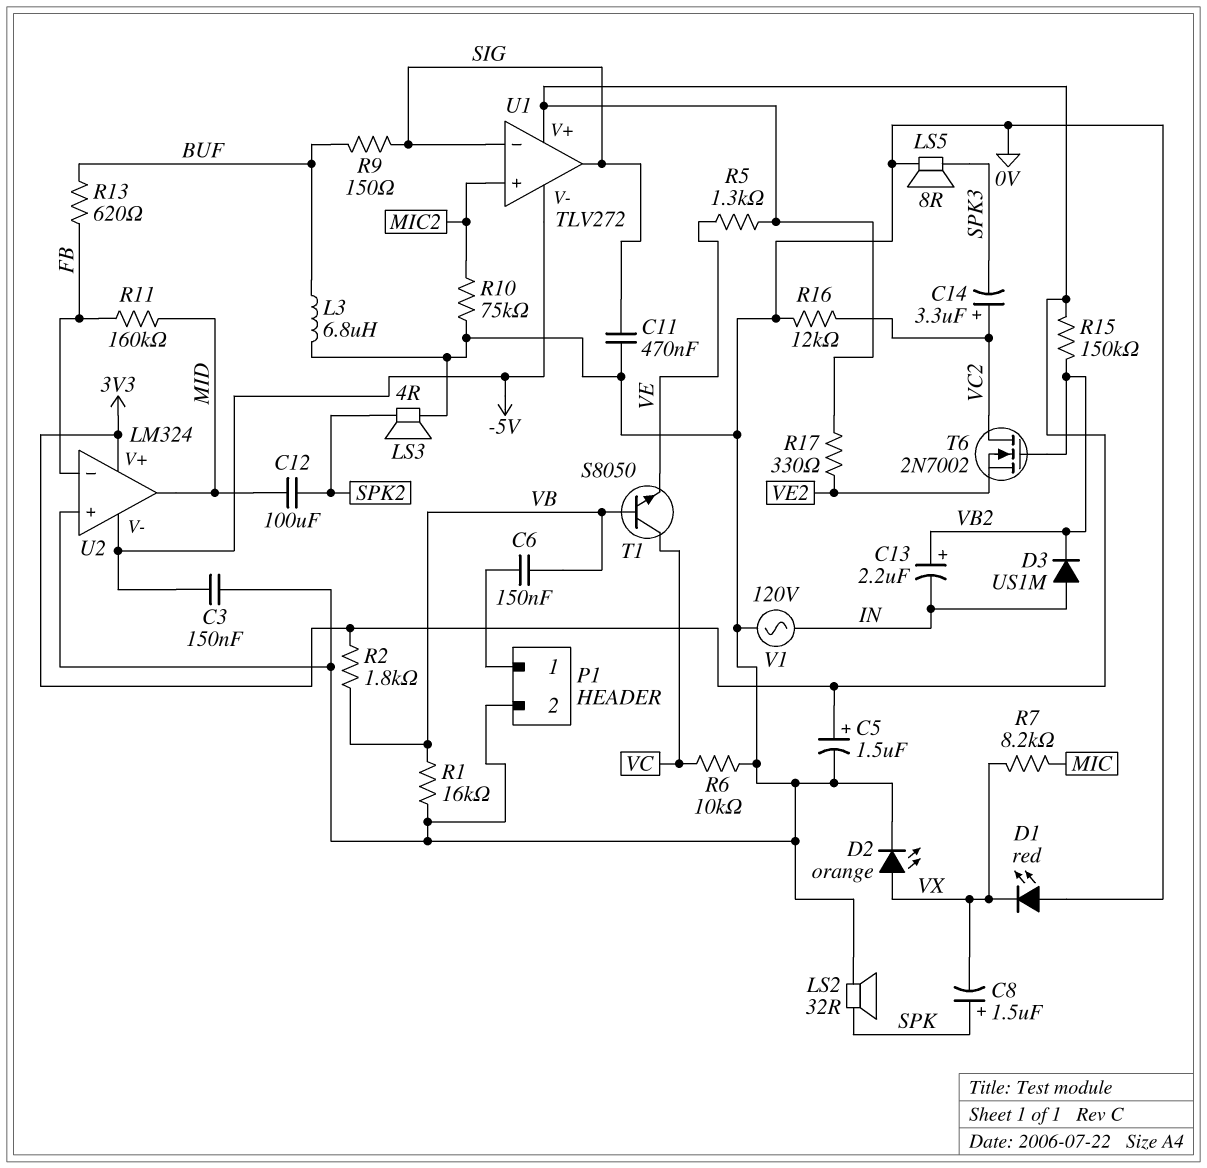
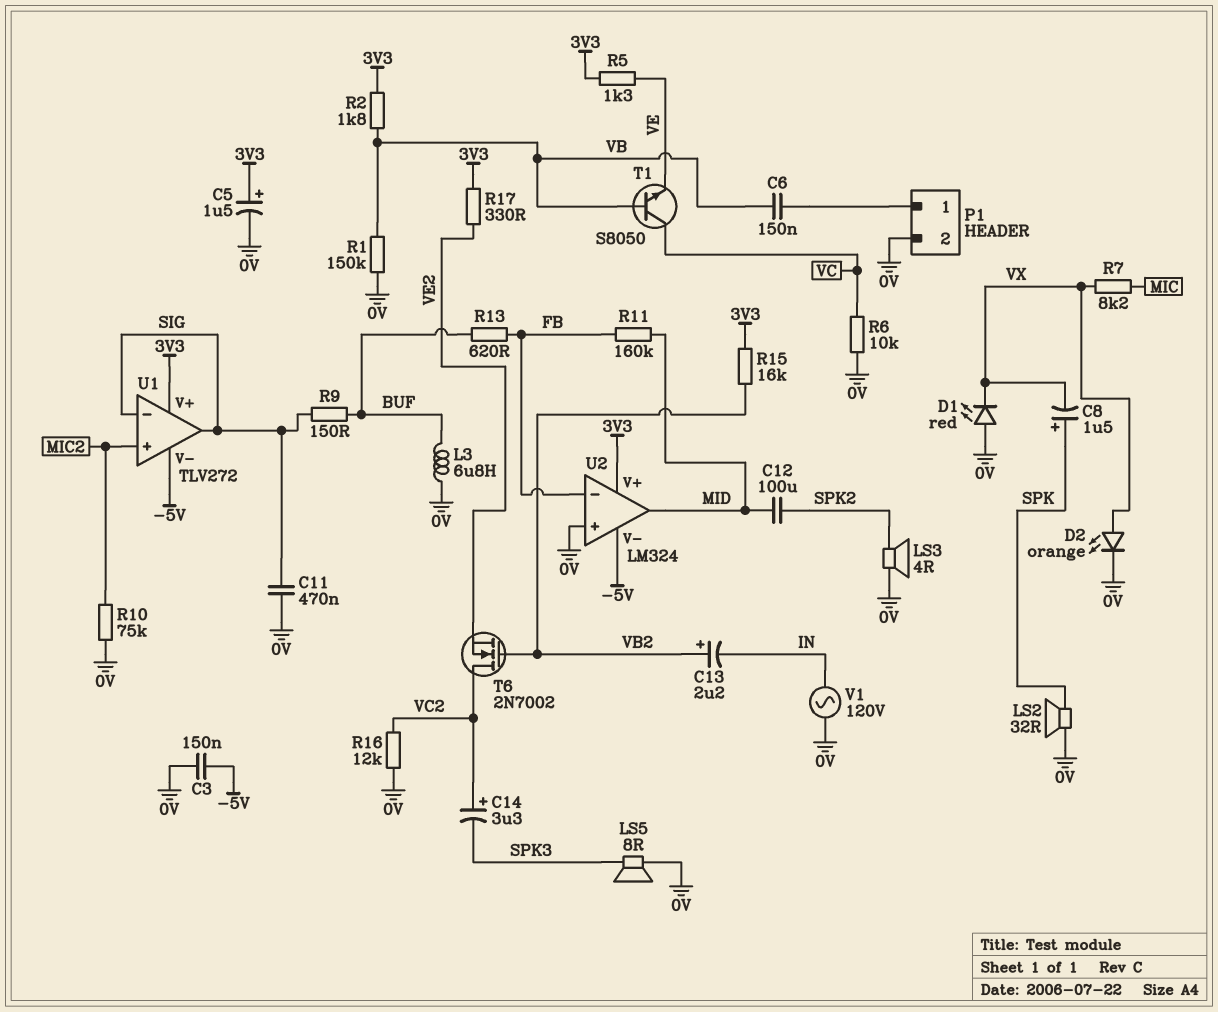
D3: diode US1M (A IN, K VB2) -> none
R1: 16k (0V, VB) -> 150k (0V, VB)
R15: 150k (3V3, VB2) -> 16k (3V3, VB2)

